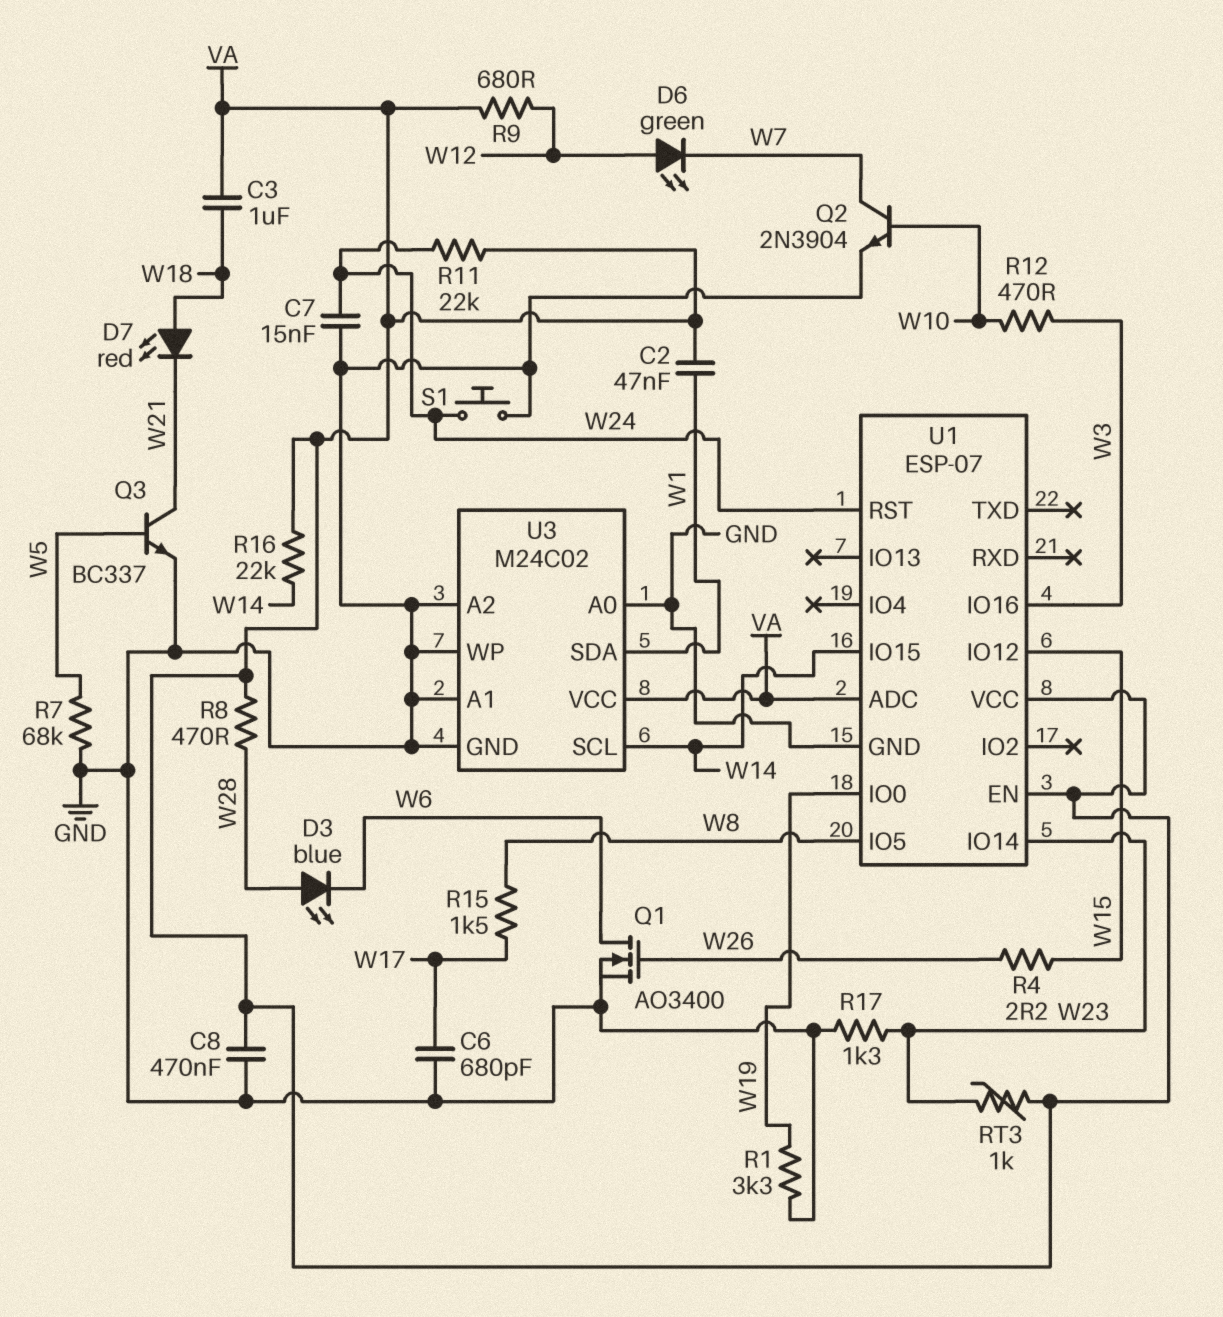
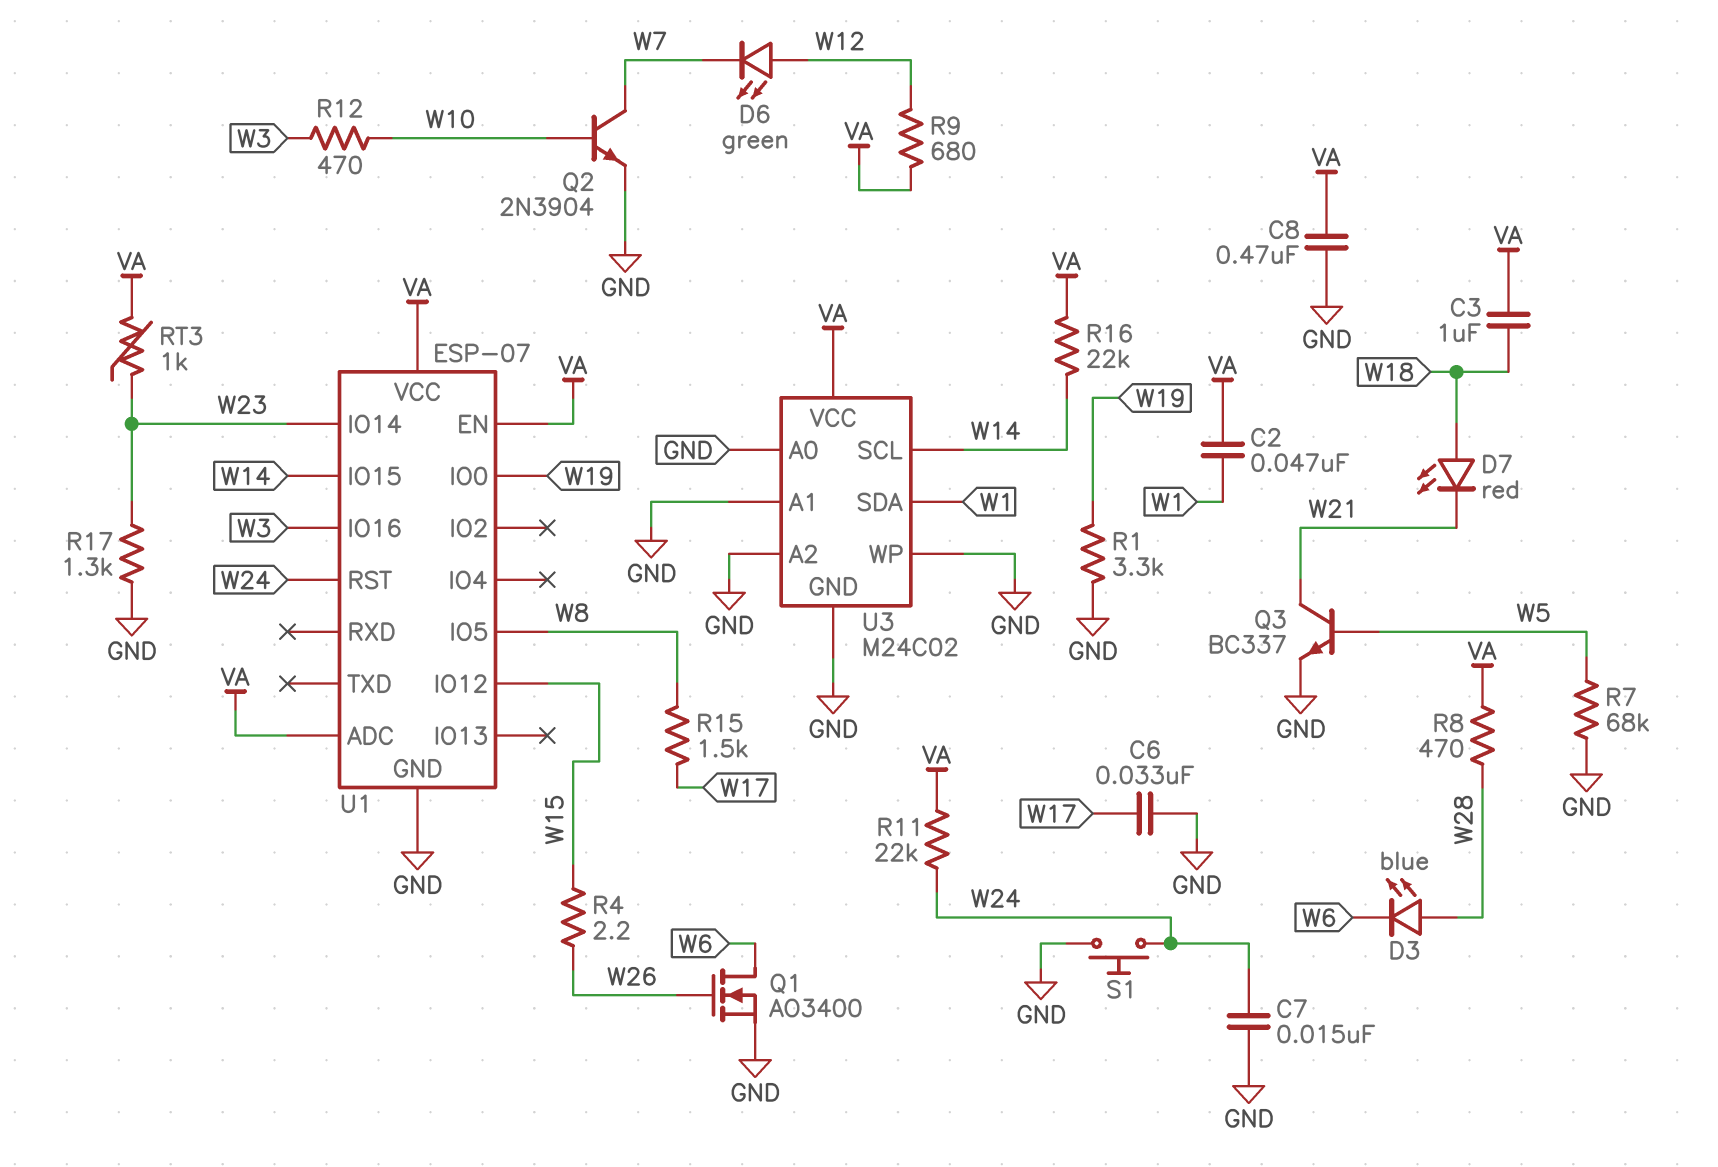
C6: 680pF (GND, W17) -> 33nF (GND, W17)

